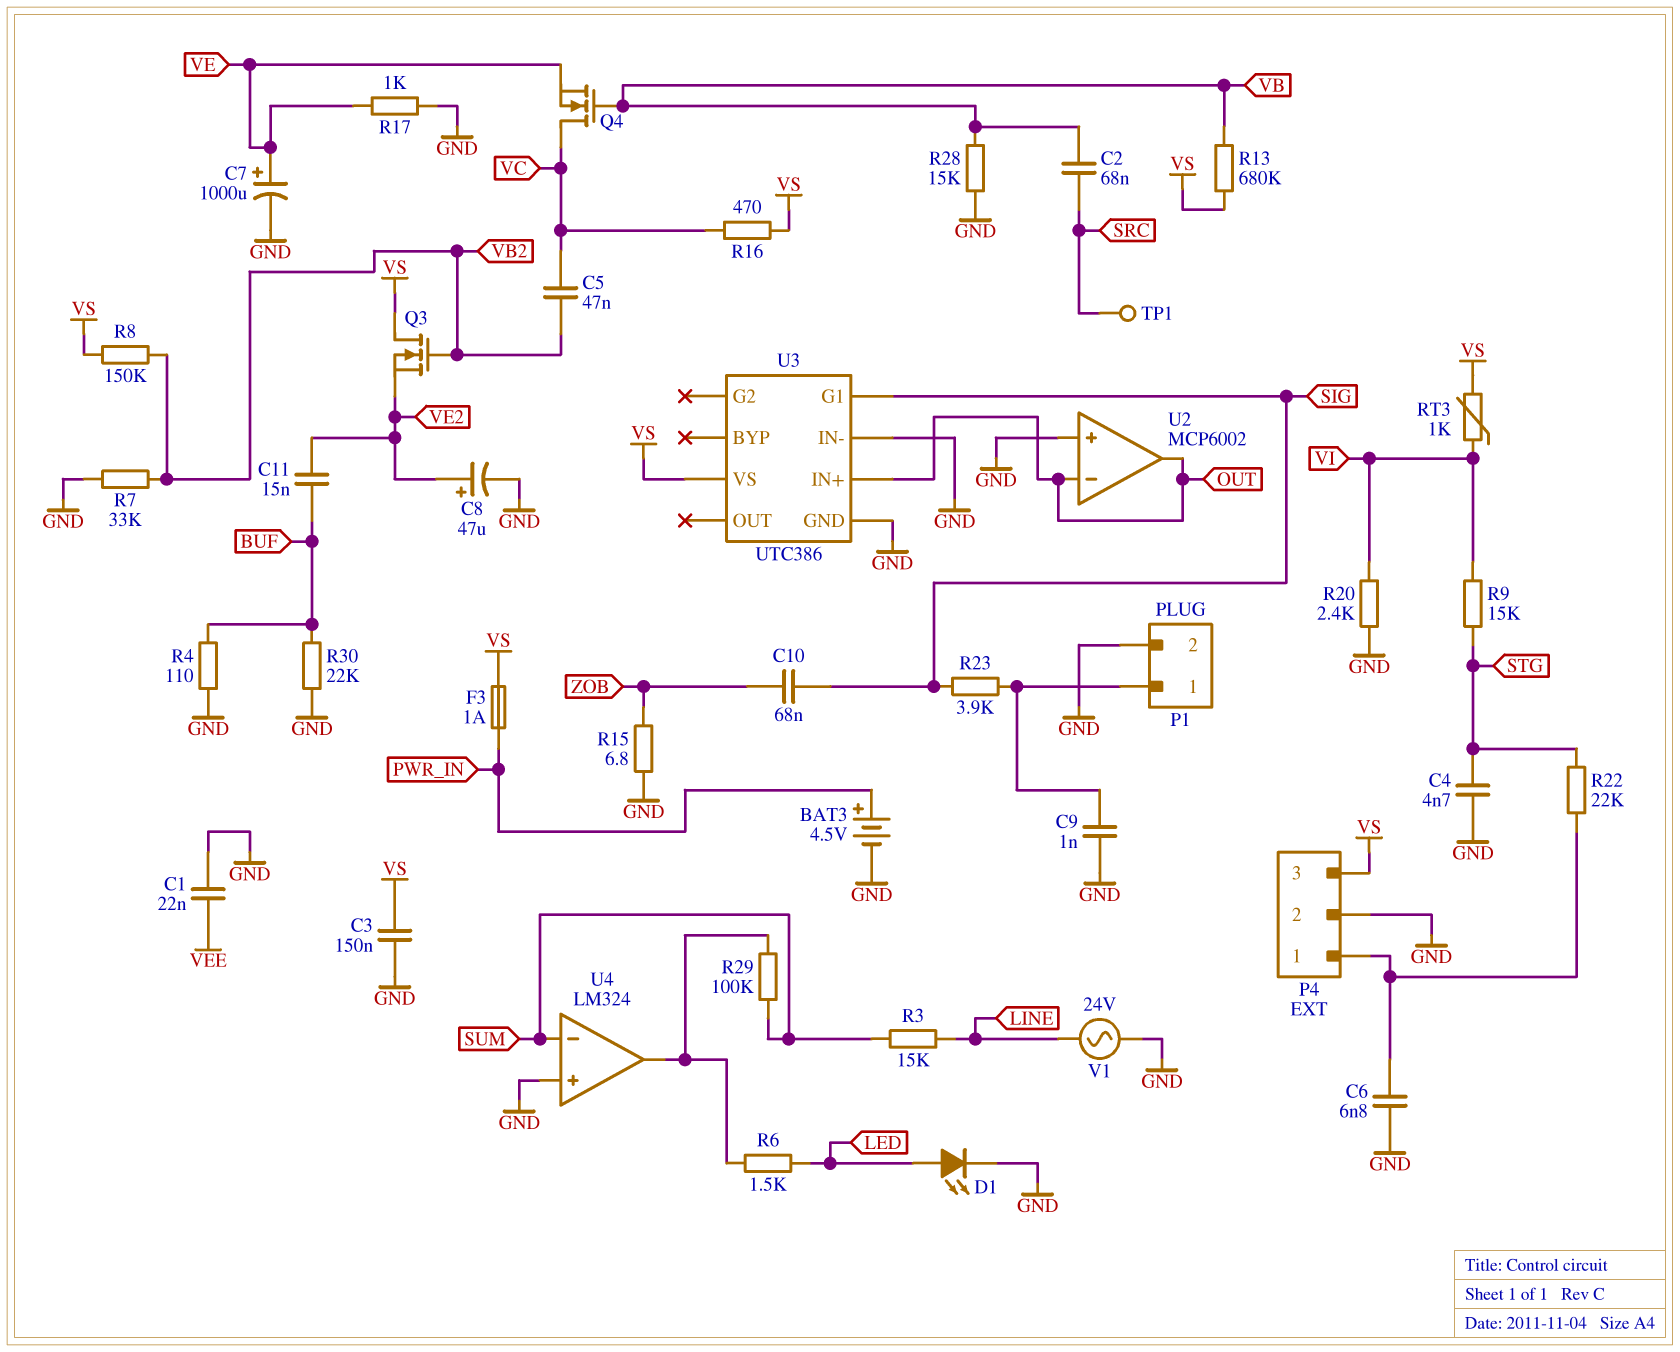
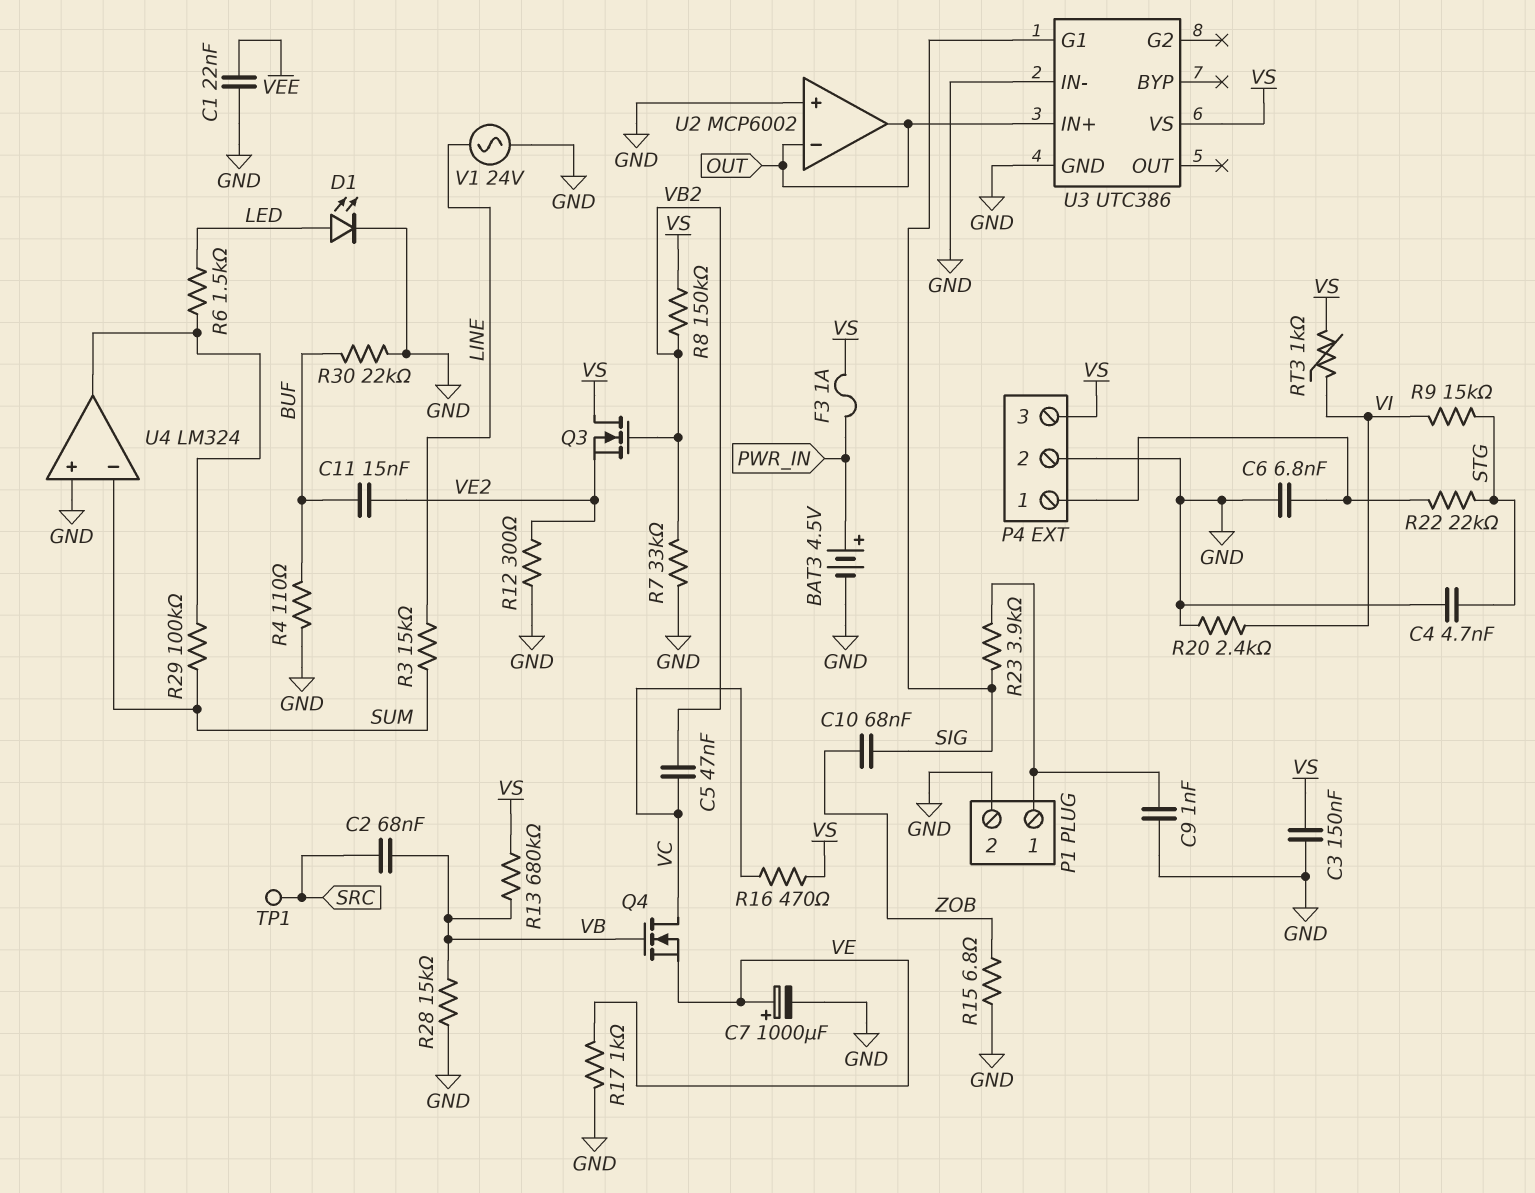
C8: 47uF (plus VE2, minus GND) -> none
R12: none -> 300 (GND, VE2)

